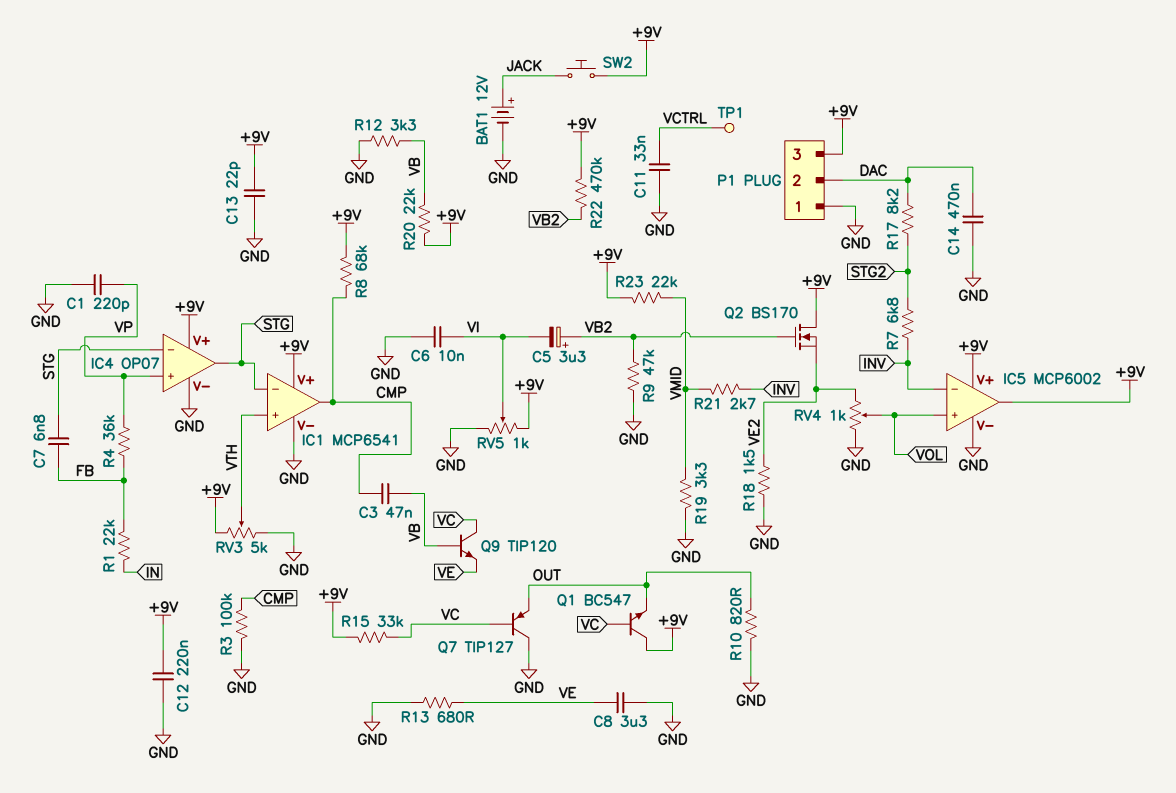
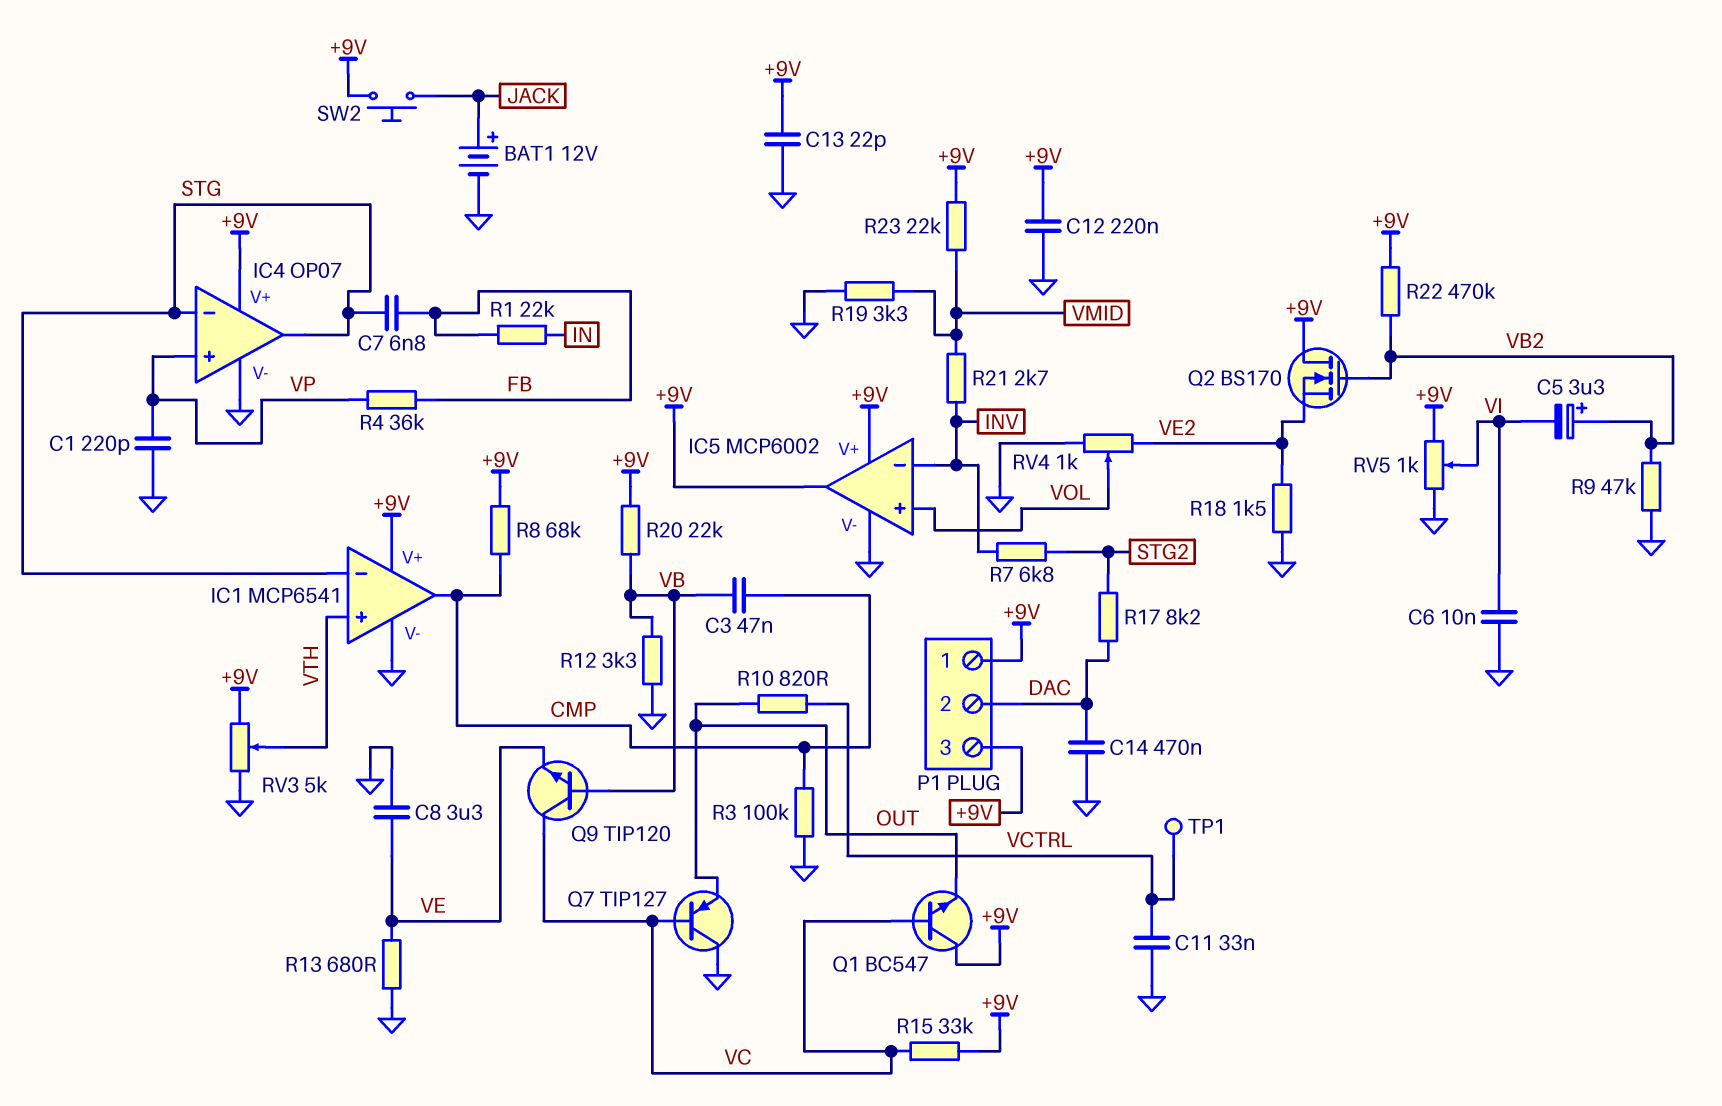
P1 pin 1: GND -> +9V
R10: 820 (GND, OUT) -> 820 (OUT, VCTRL)

